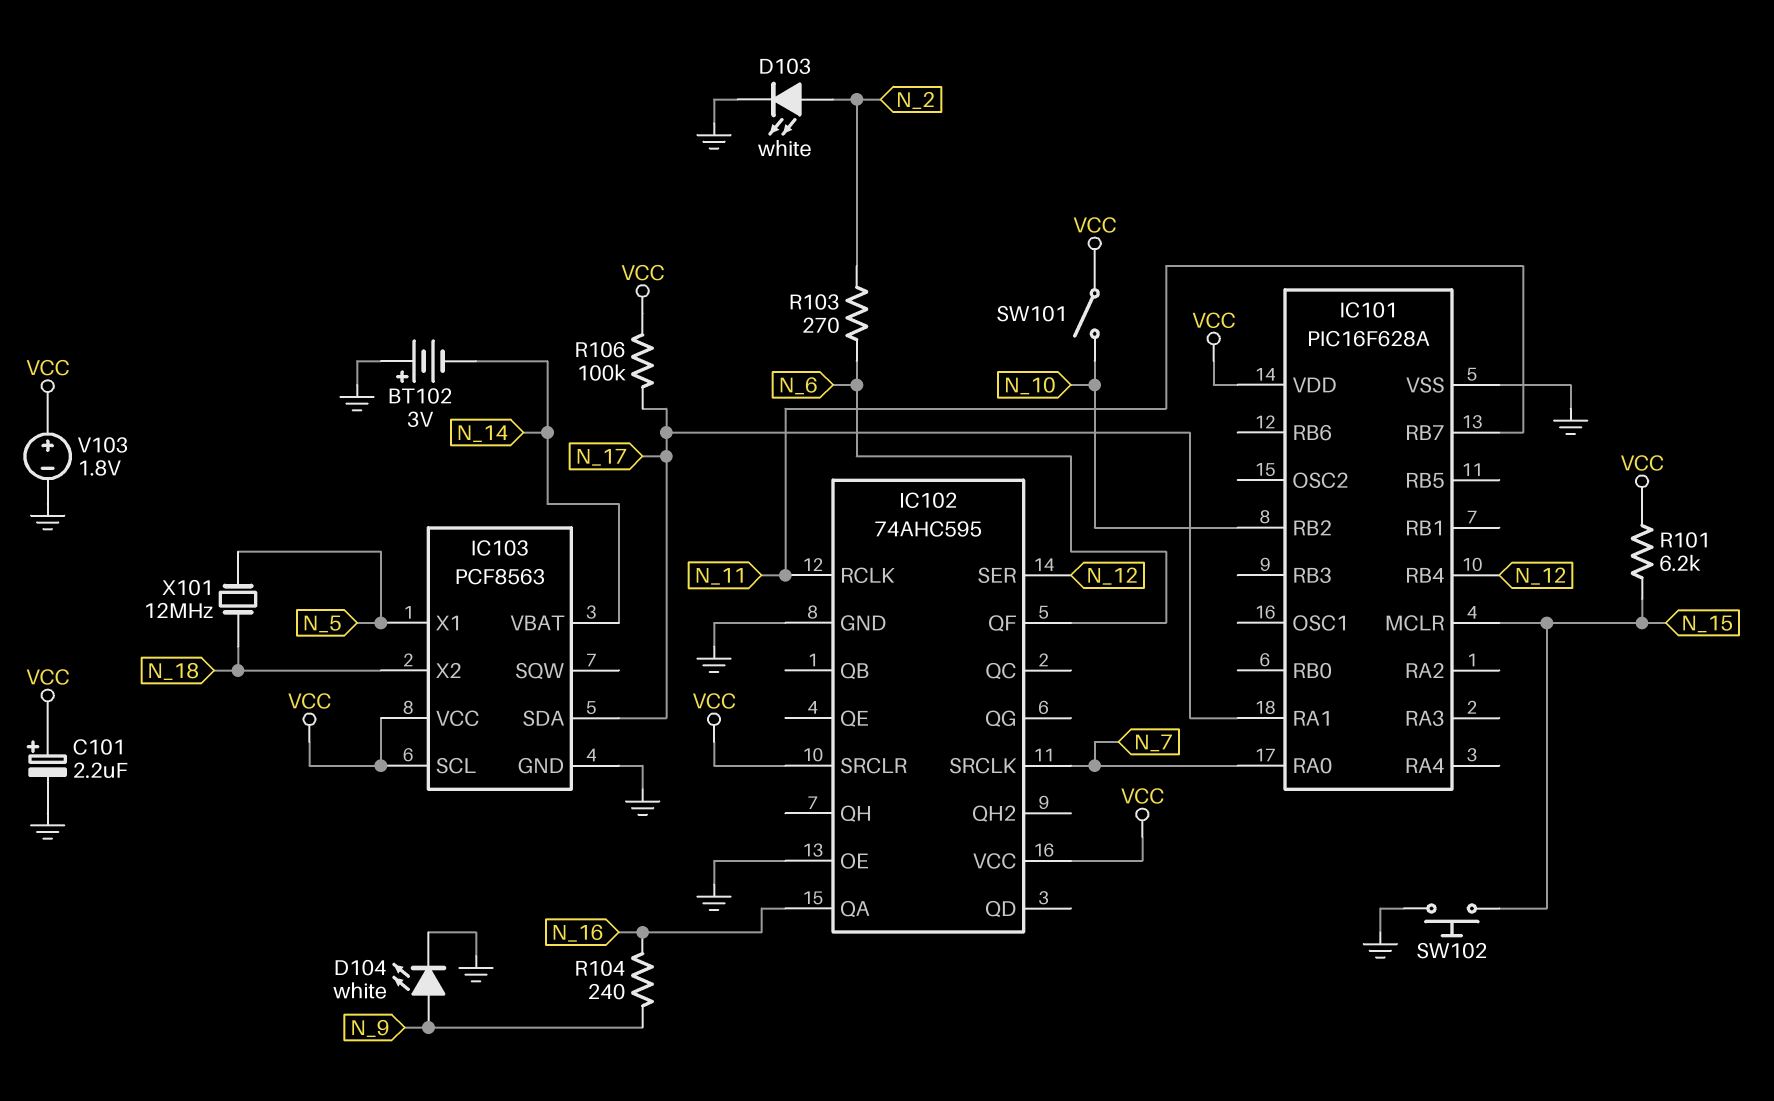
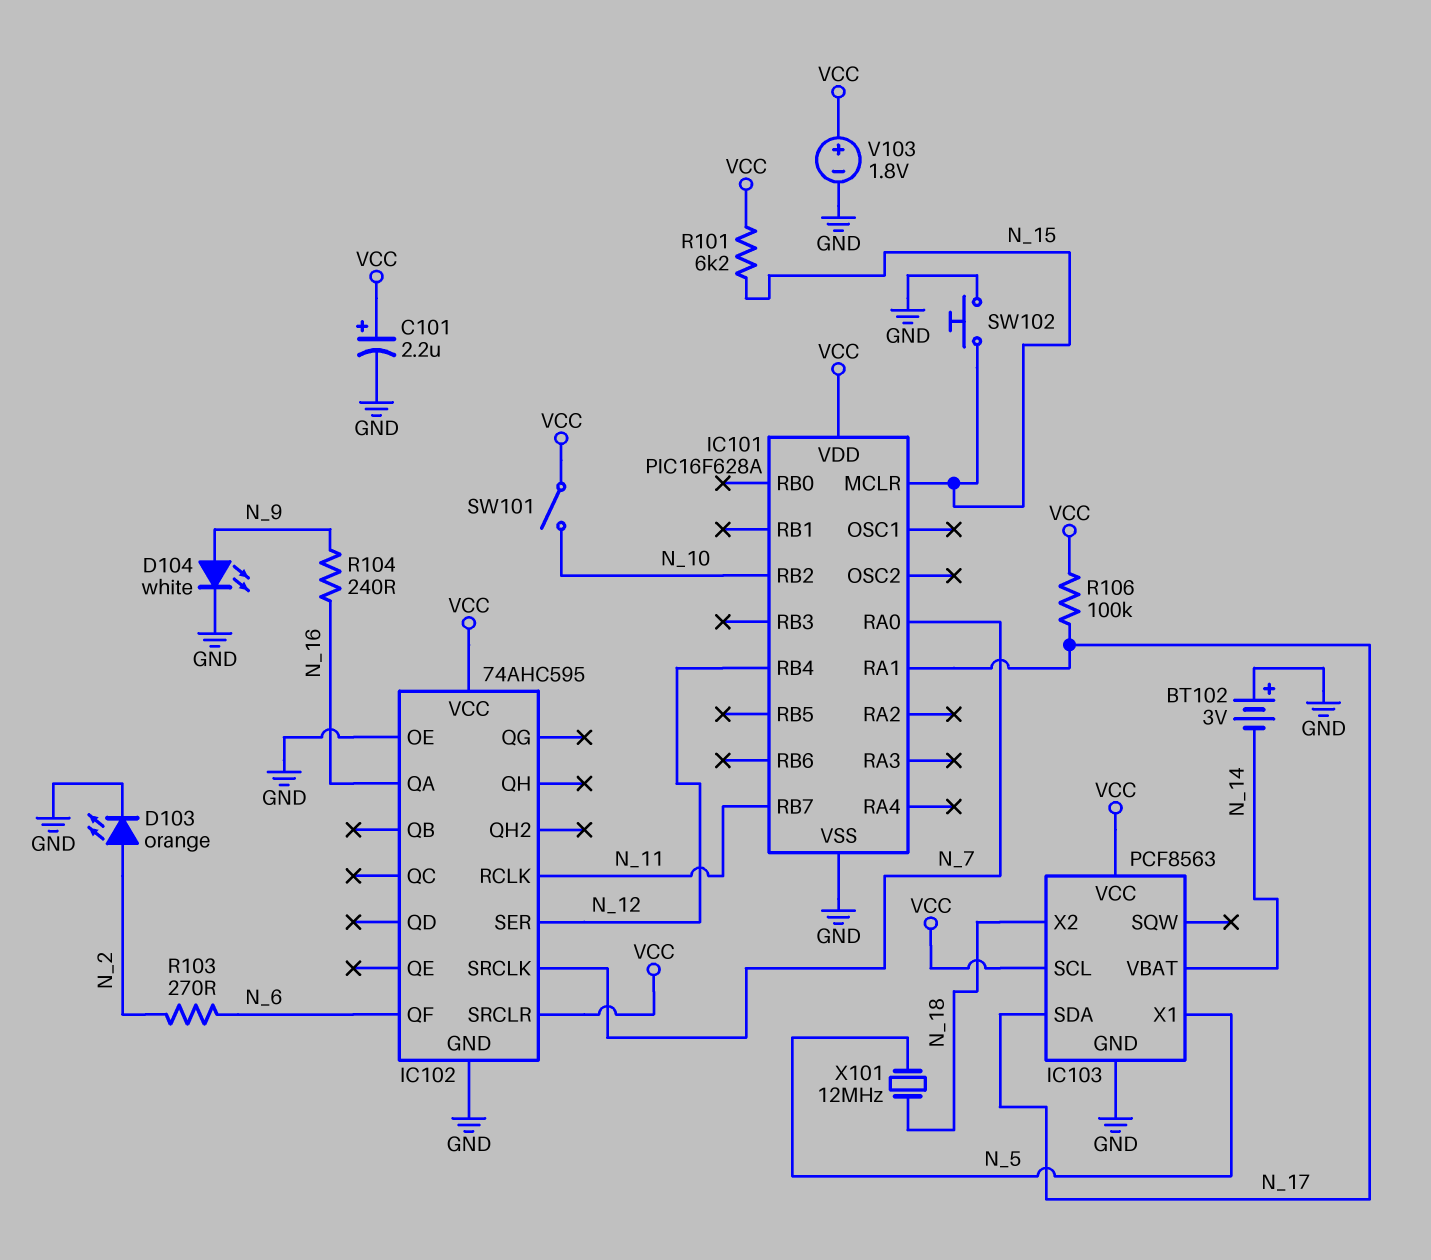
D103: LED white (A N_2, K GND) -> LED orange (A N_2, K GND)

